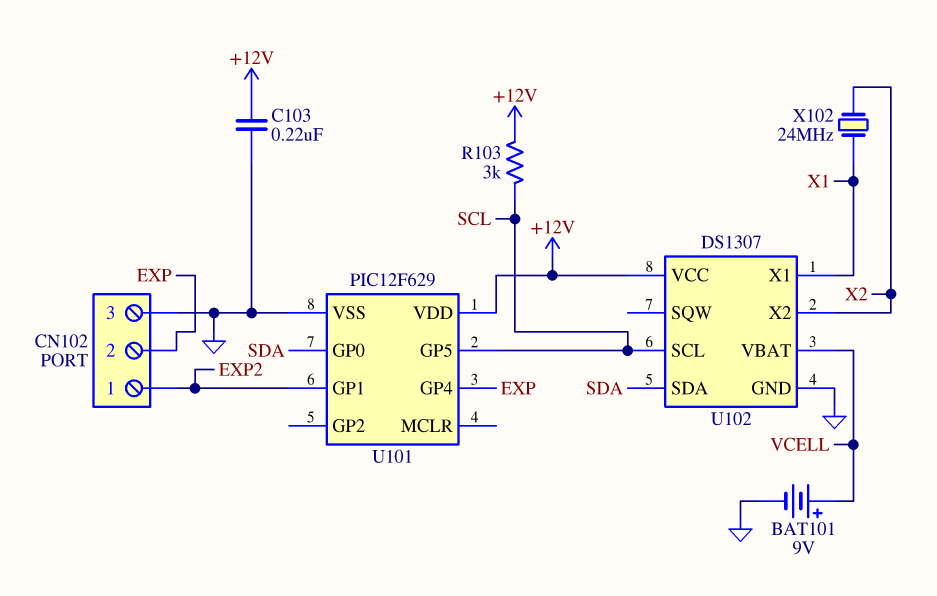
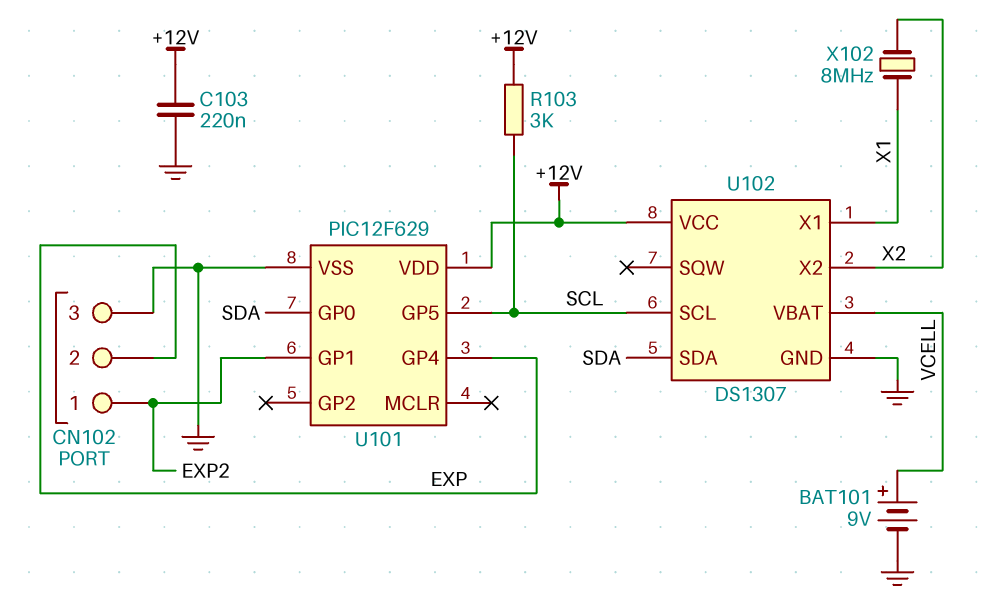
X102: 24MHz (X1, X2) -> 8MHz (X1, X2)

